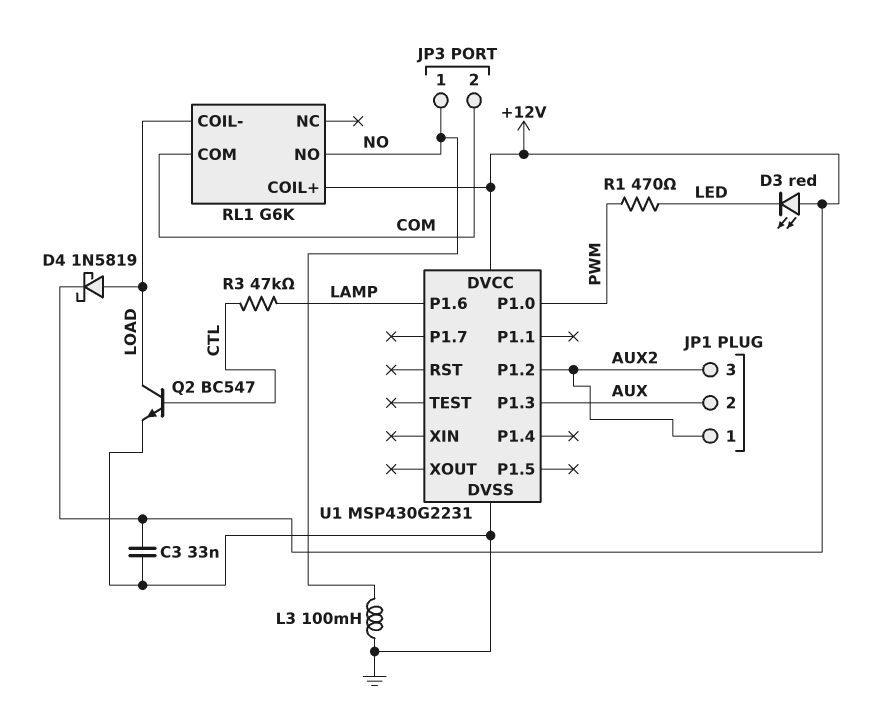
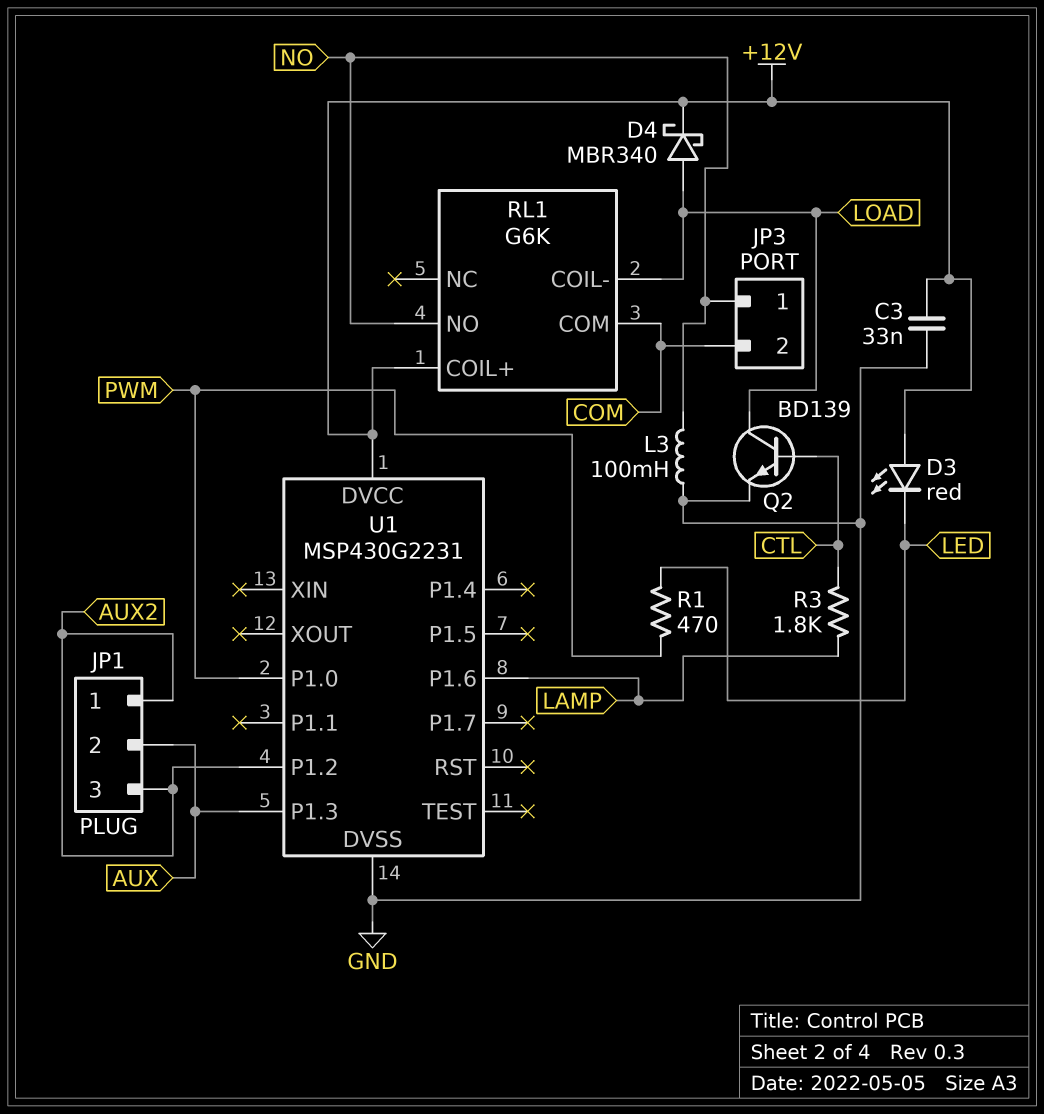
D4: schottky 1N5819 (A LOAD, K +12V) -> schottky MBR340 (A LOAD, K +12V)
Q2: NPN BC547 (B CTL, C LOAD, E GND) -> NPN BD139 (B CTL, C LOAD, E GND)
R3: 47k (CTL, LAMP) -> 1.8k (CTL, LAMP)

